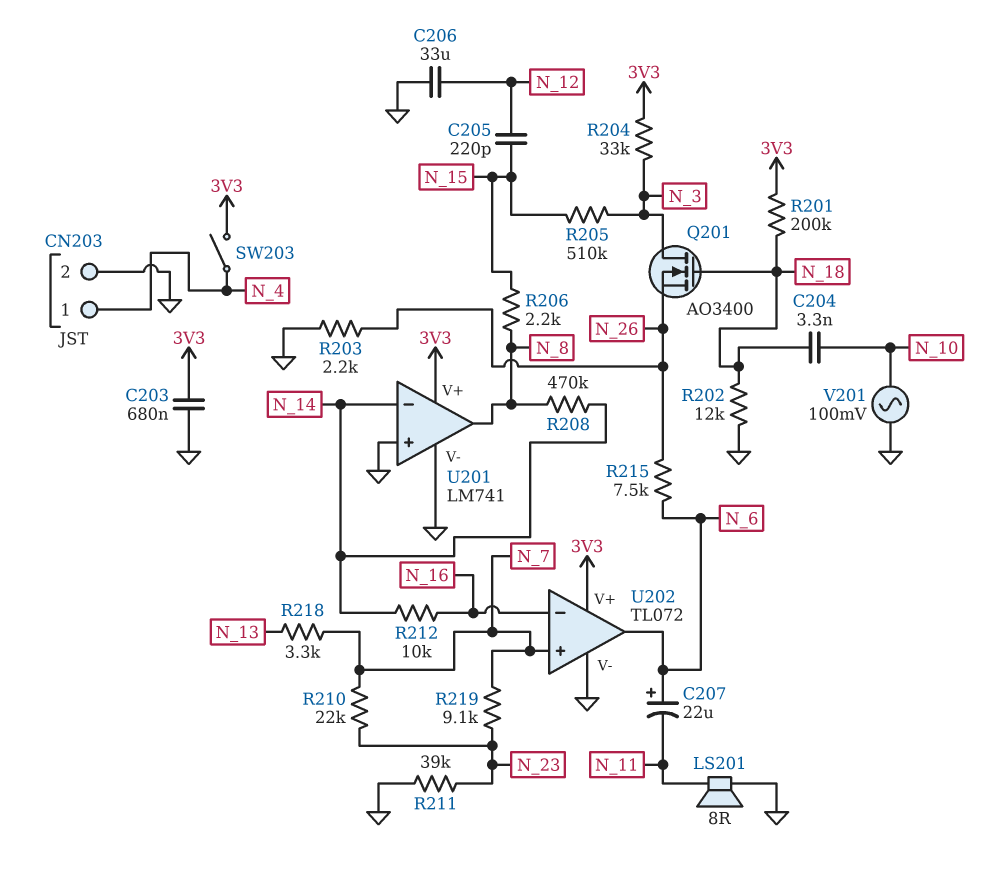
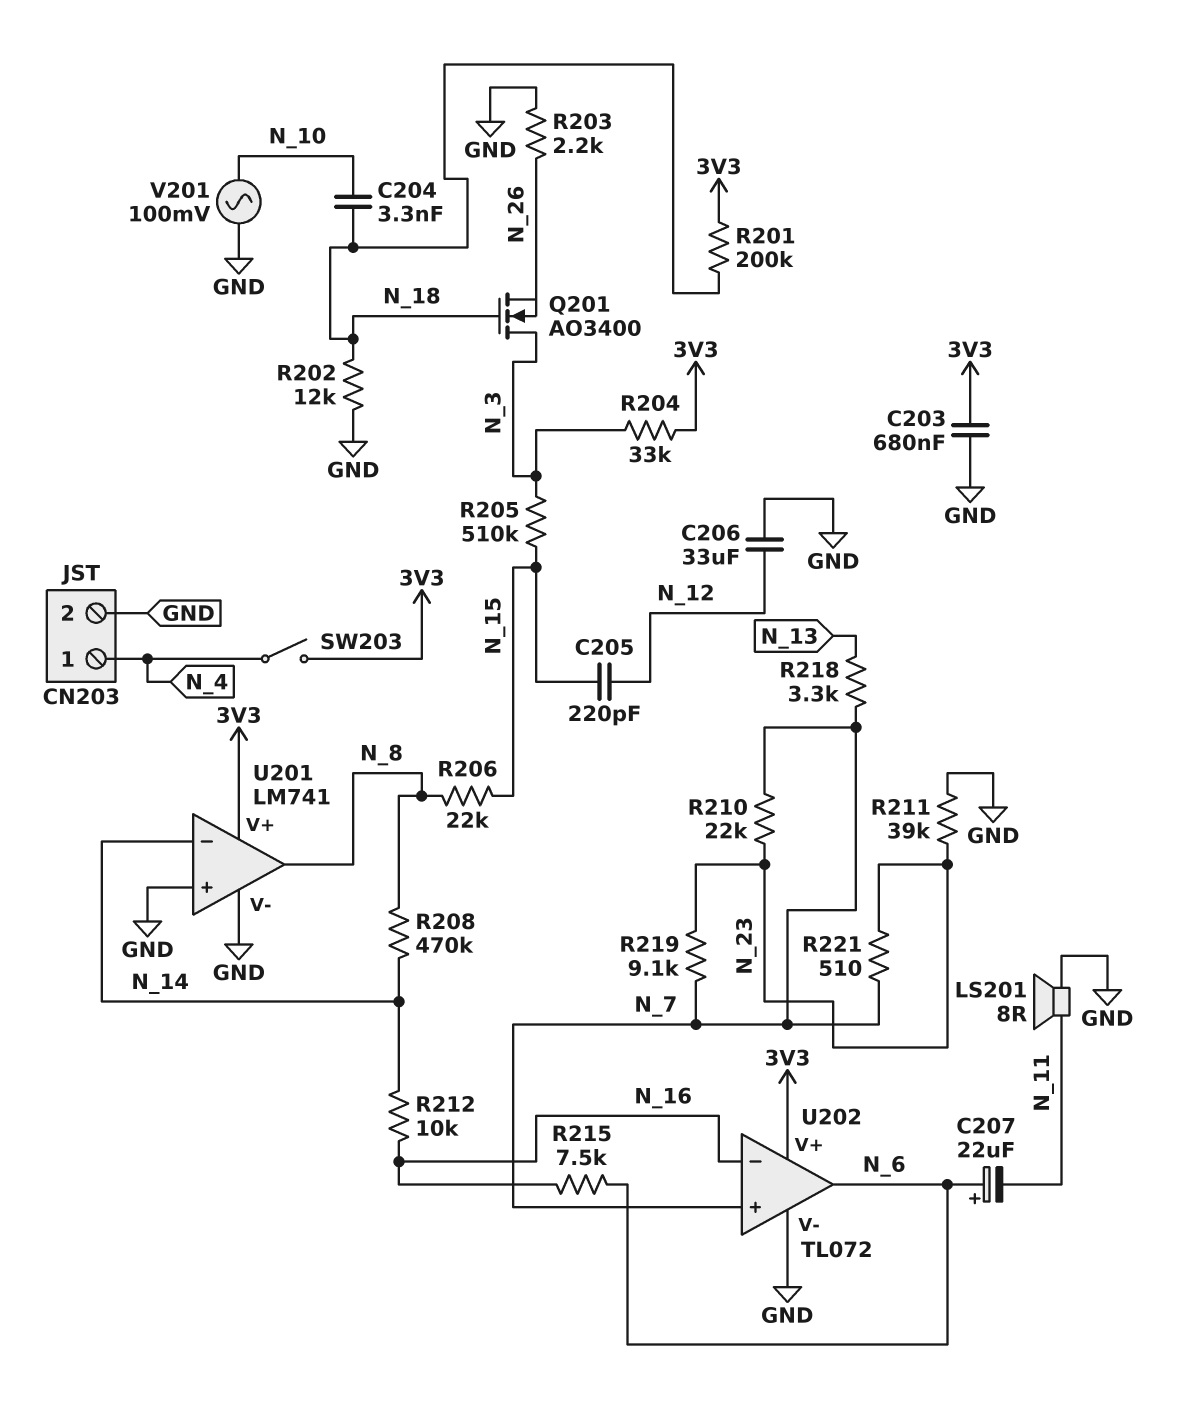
R206: 2.2k (N_8, N_15) -> 22k (N_8, N_15)
R215: 7.5k (N_6, N_26) -> 7.5k (N_6, N_16)
R221: none -> 510 (N_7, N_23)

